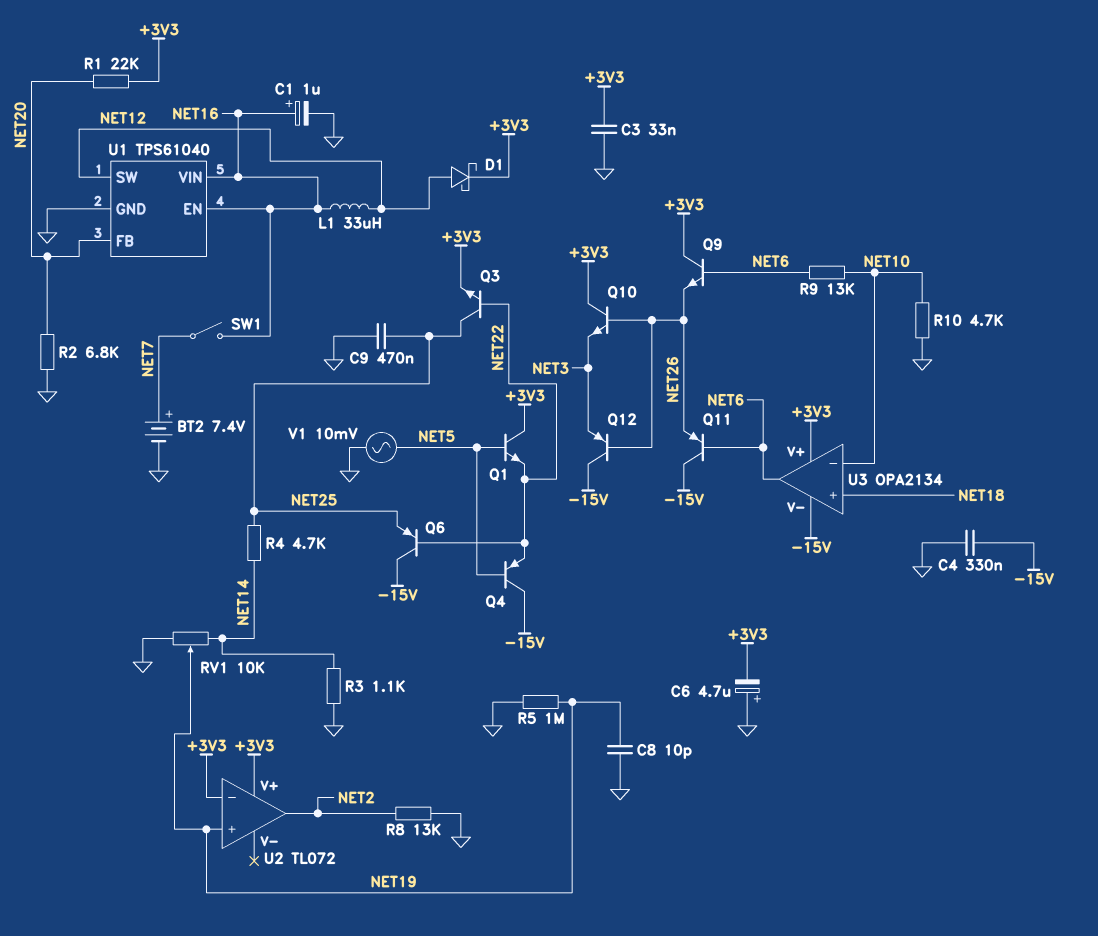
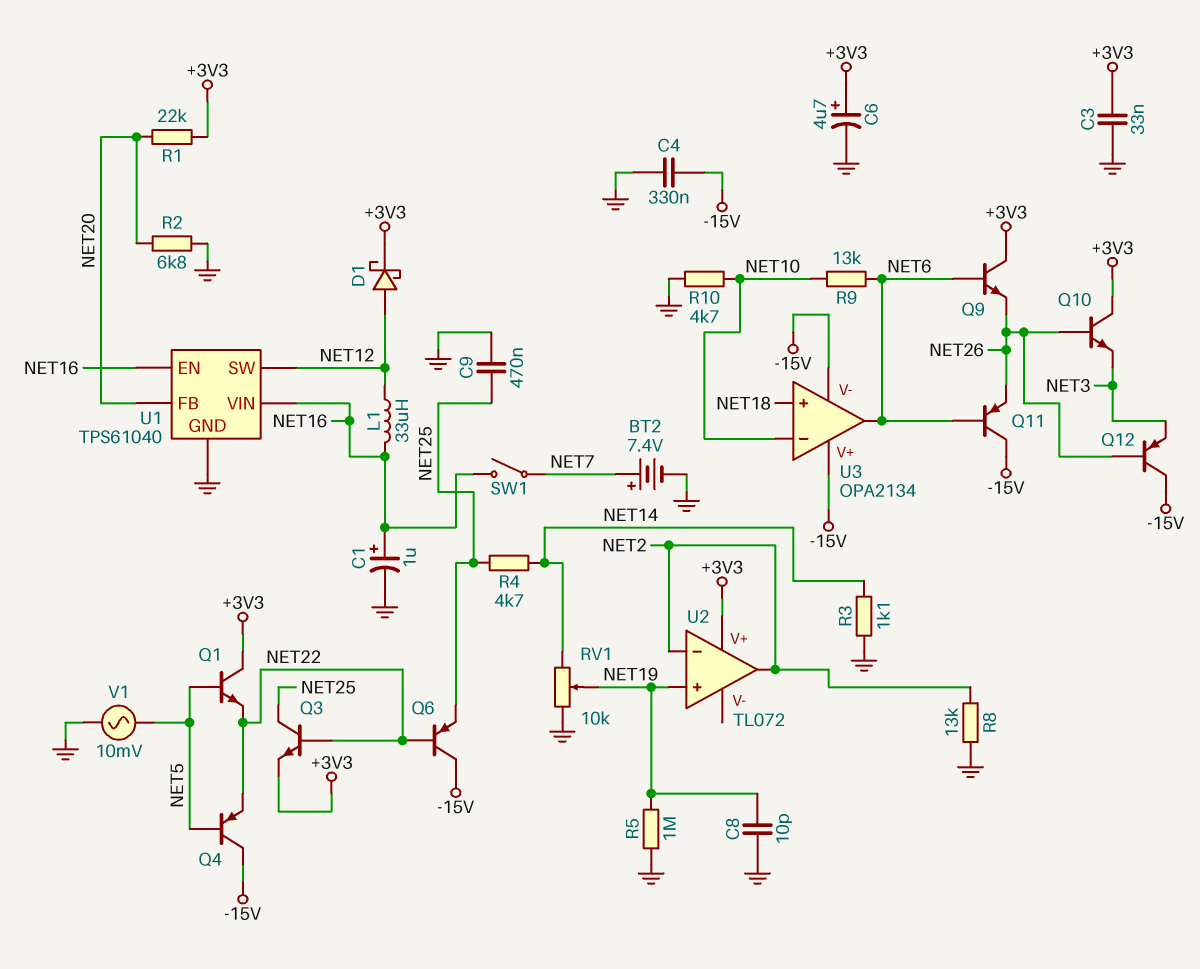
C6: 4.7uF (plus GND, minus +3V3) -> 4.7uF (plus +3V3, minus GND)
U2 pin in-: +3V3 -> NET2
U3 pin V+: +3V3 -> -15V

